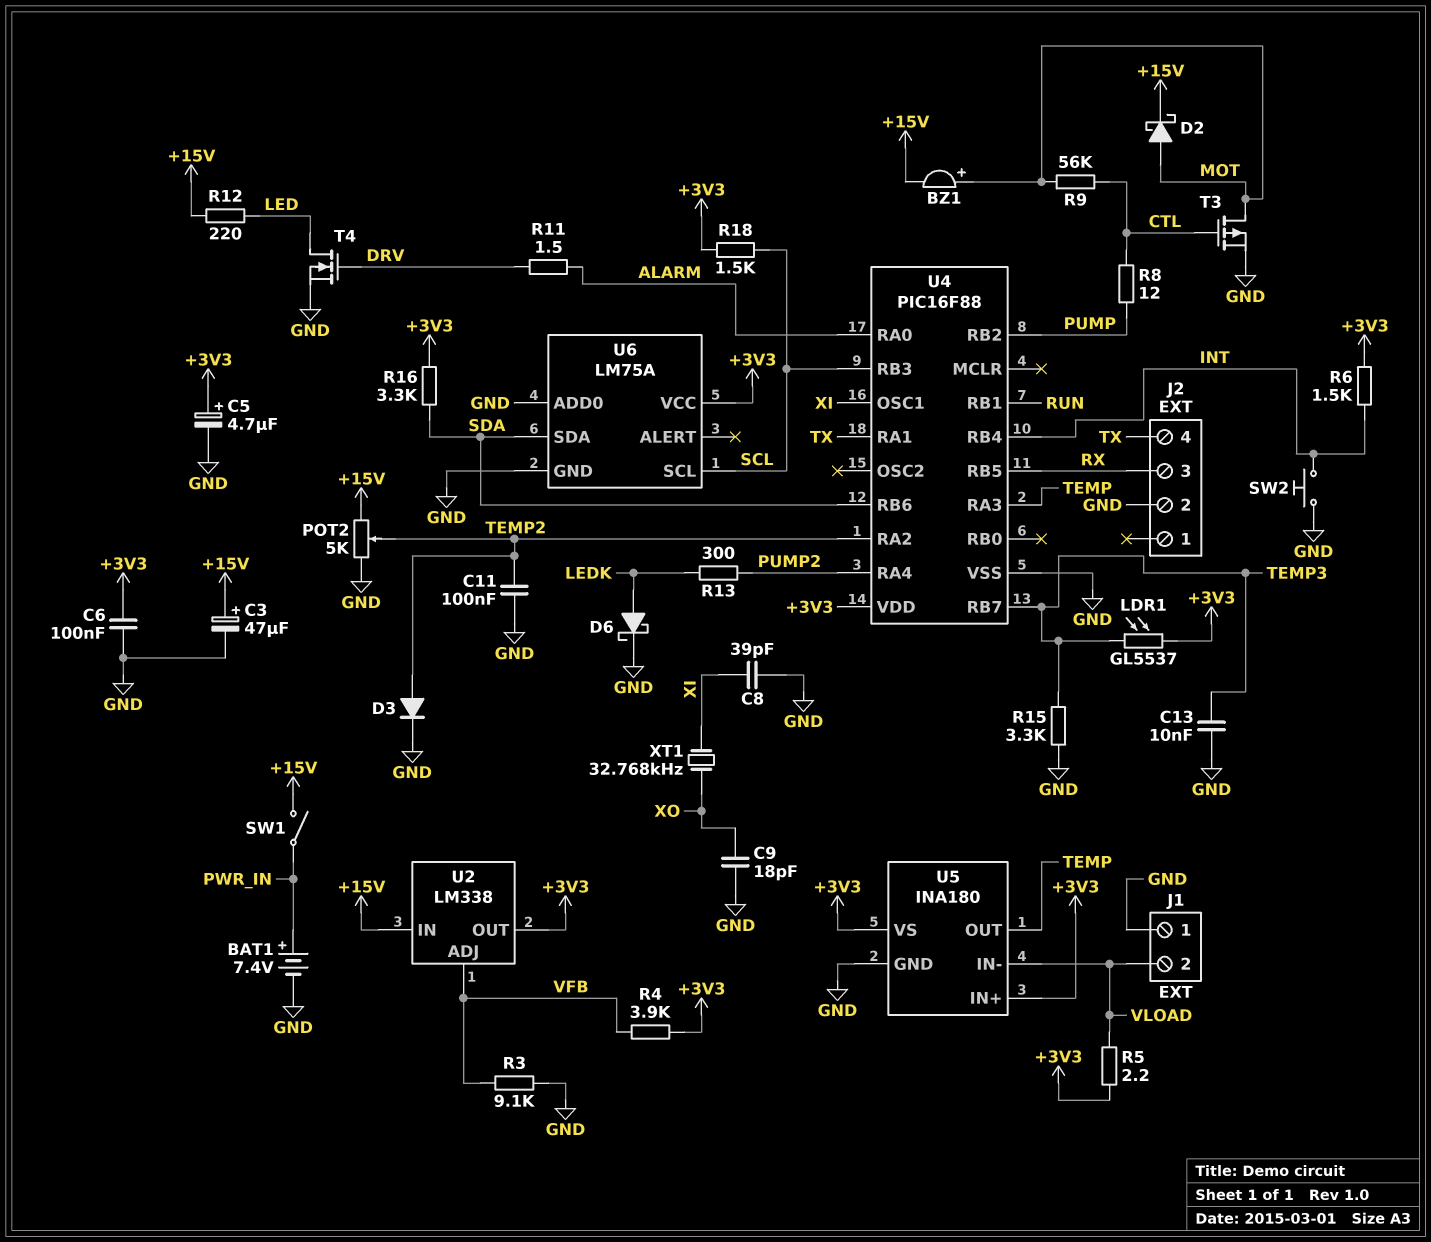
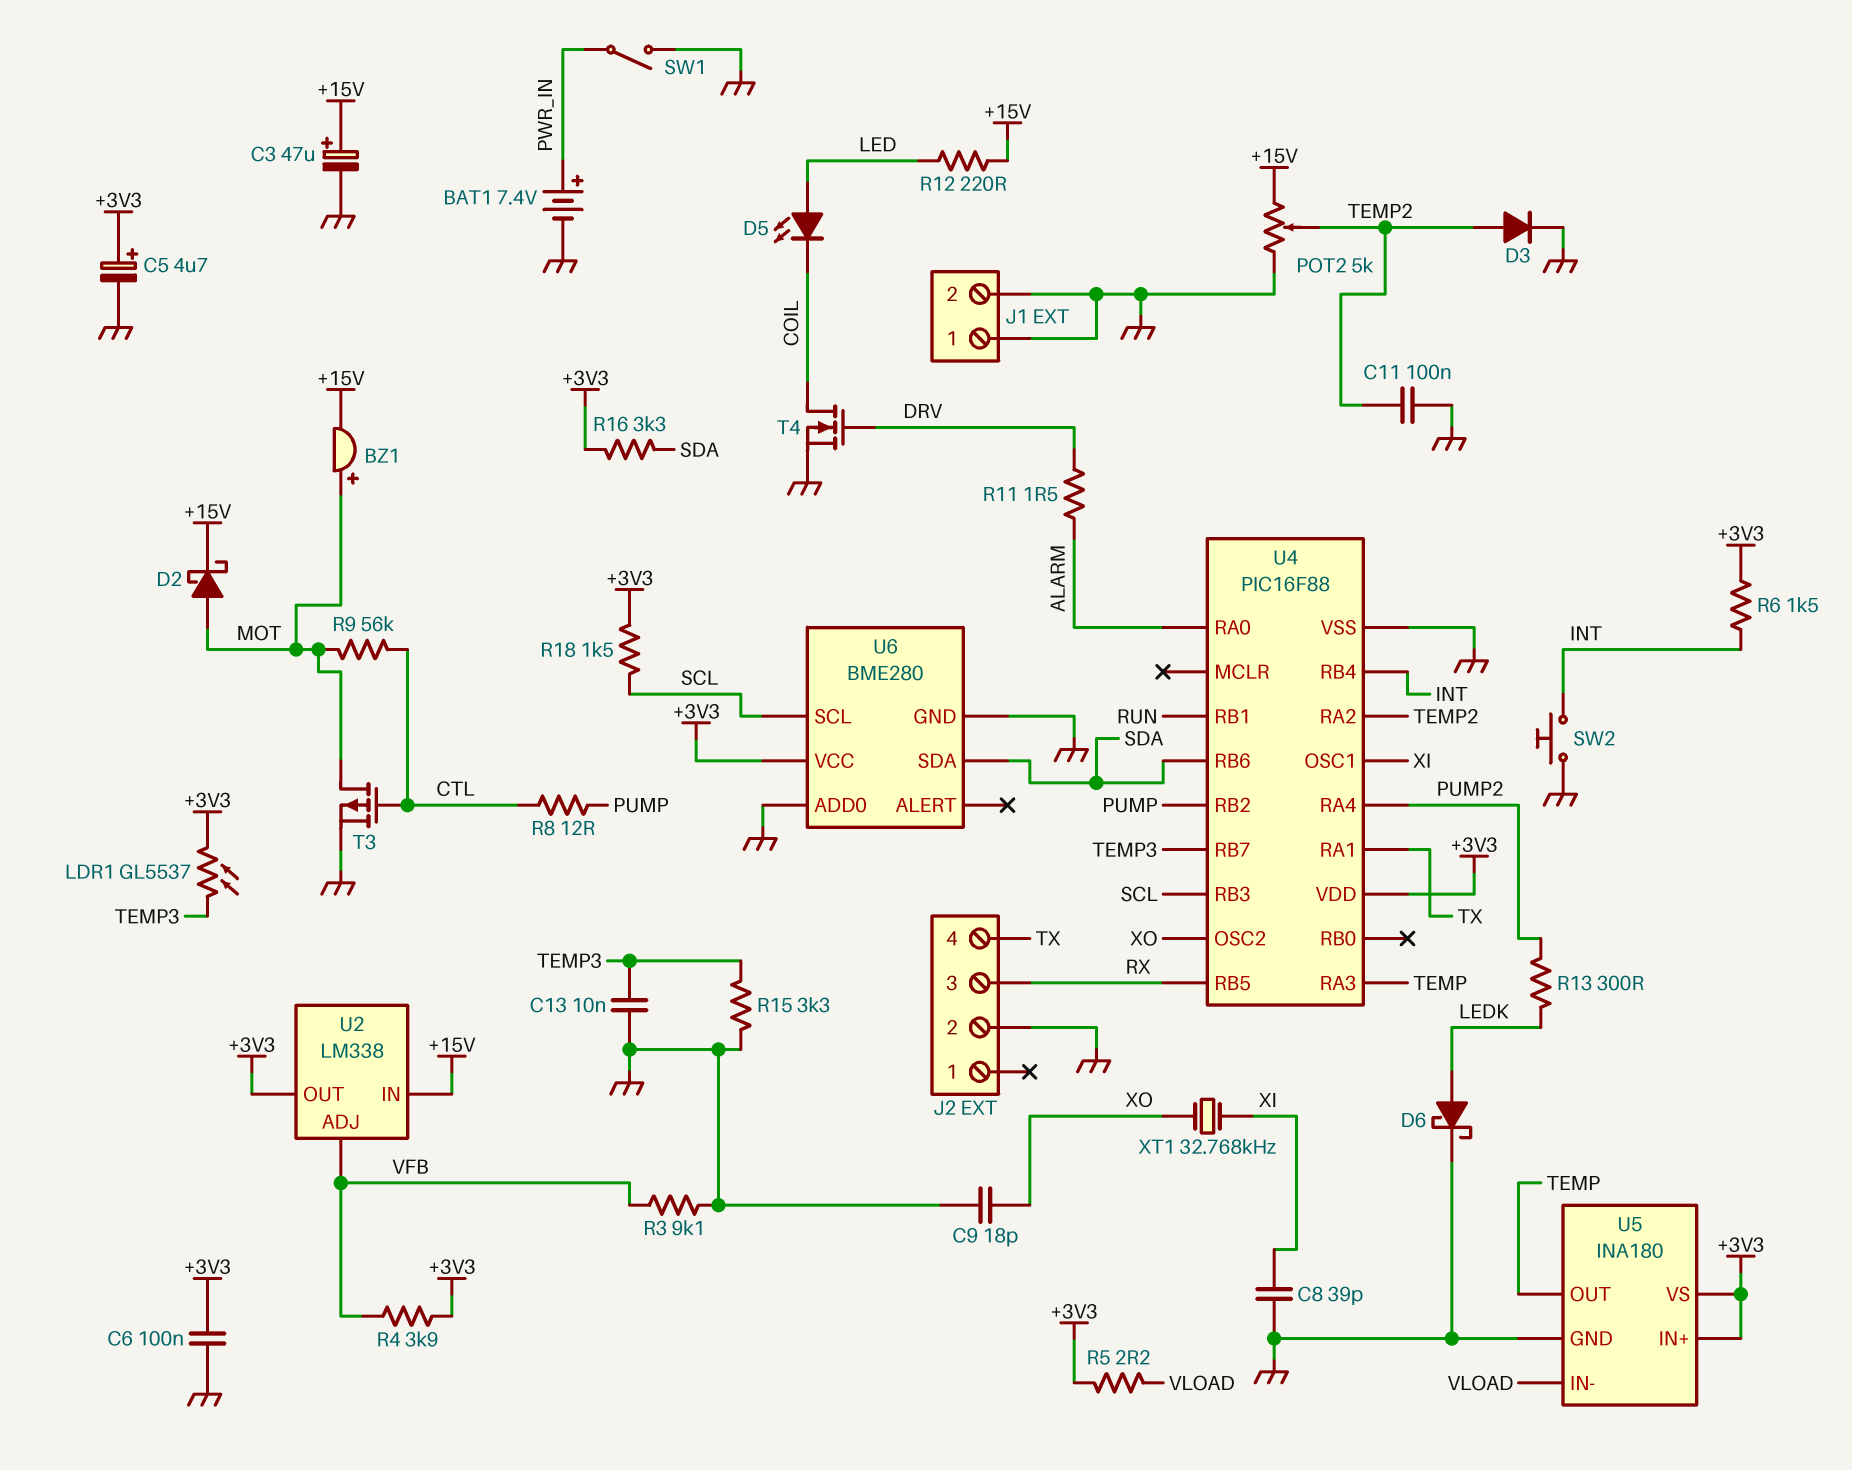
D5: none -> LED (A LED, K COIL)
J1 pin 2: VLOAD -> GND
SW1: switch (+15V, PWR_IN) -> switch (GND, PWR_IN)
T4: NMOS (G DRV, D LED, S GND) -> NMOS (G DRV, D COIL, S GND)
U4 pin OSC2: none -> XO
U6: LM75A -> BME280

